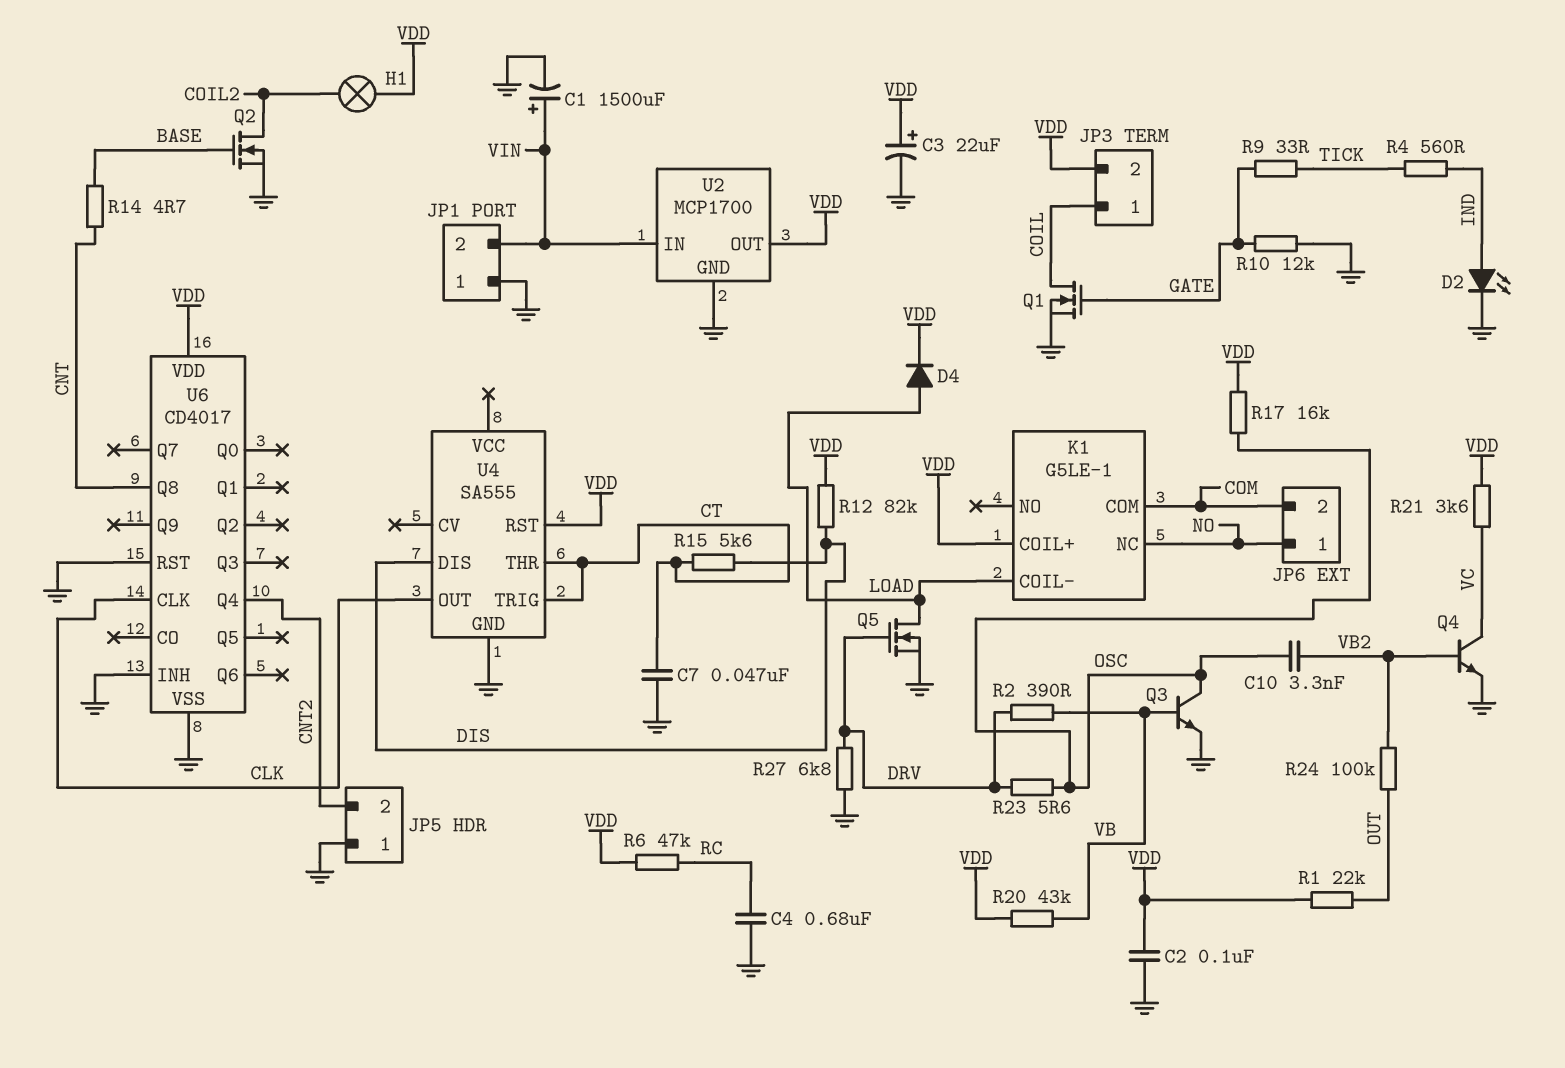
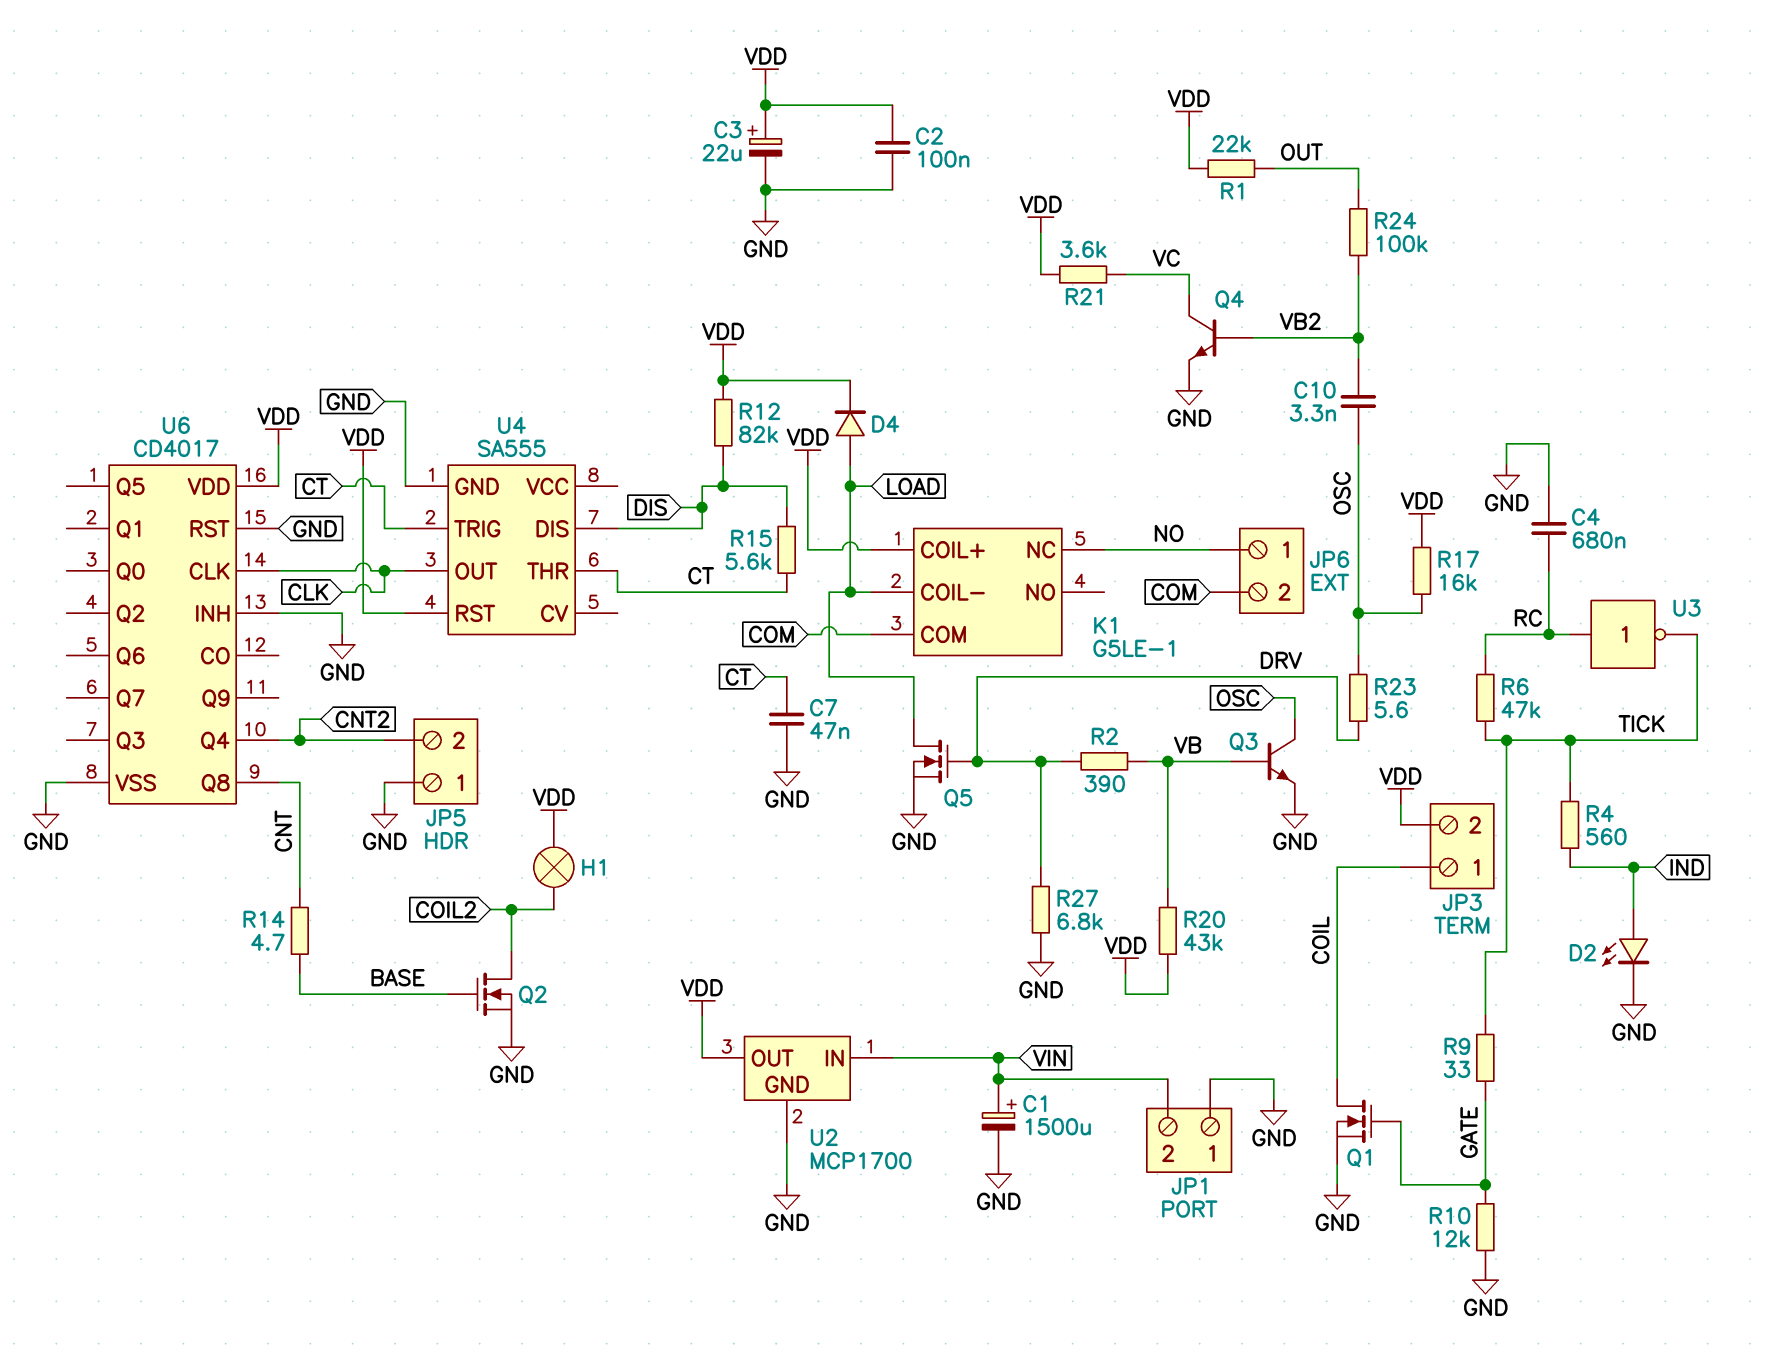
R6: 47k (RC, VDD) -> 47k (RC, TICK)
U3: none -> NOT (in RC, out TICK)

